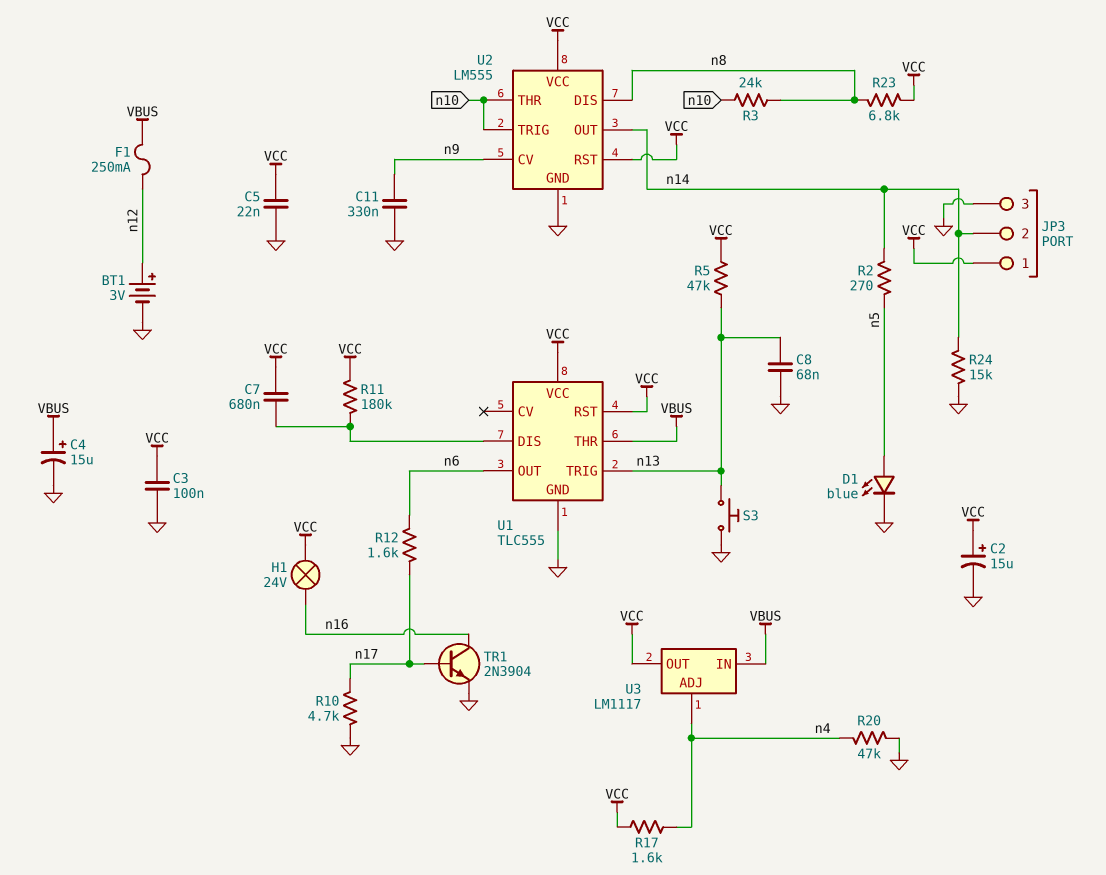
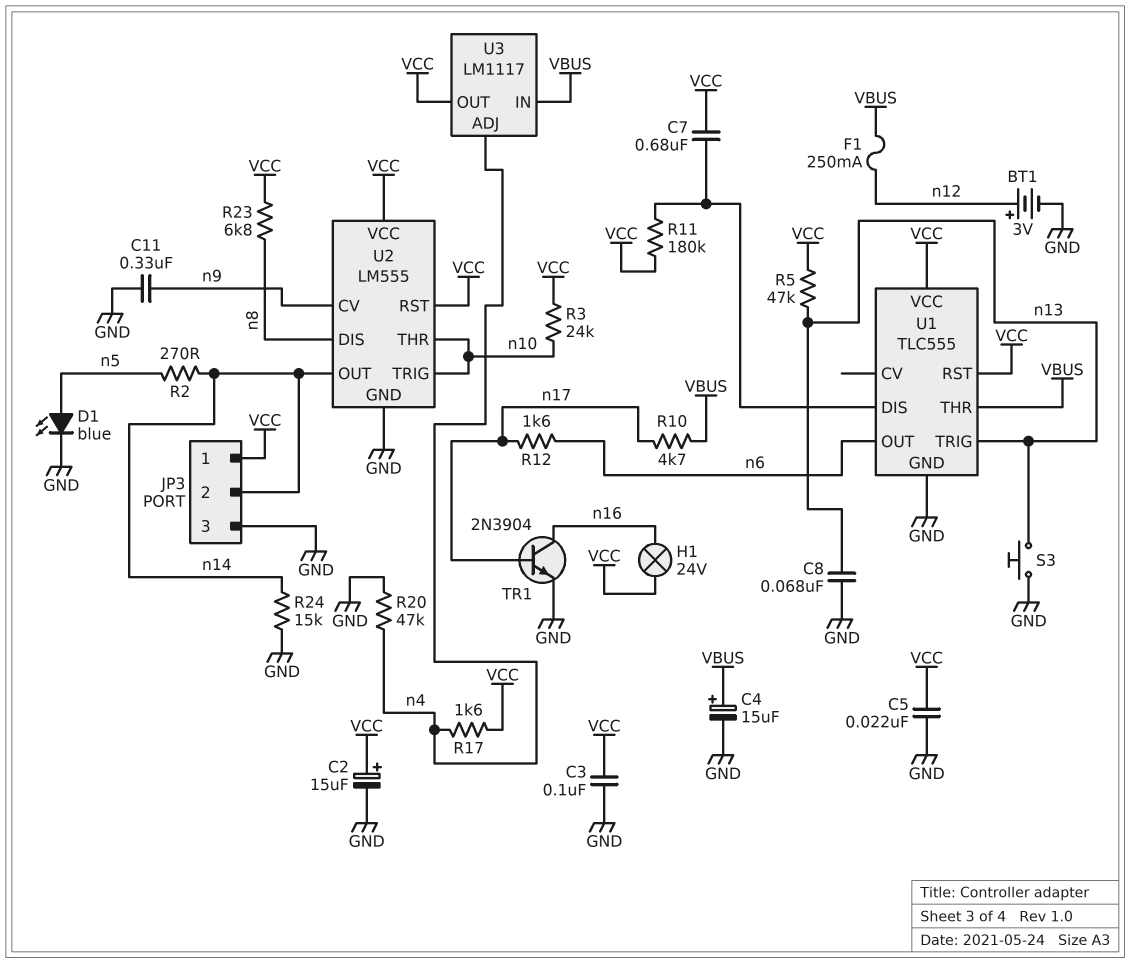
R3: 24k (n8, n10) -> 24k (VCC, n10)
R10: 4.7k (GND, n17) -> 4.7k (VBUS, n17)

